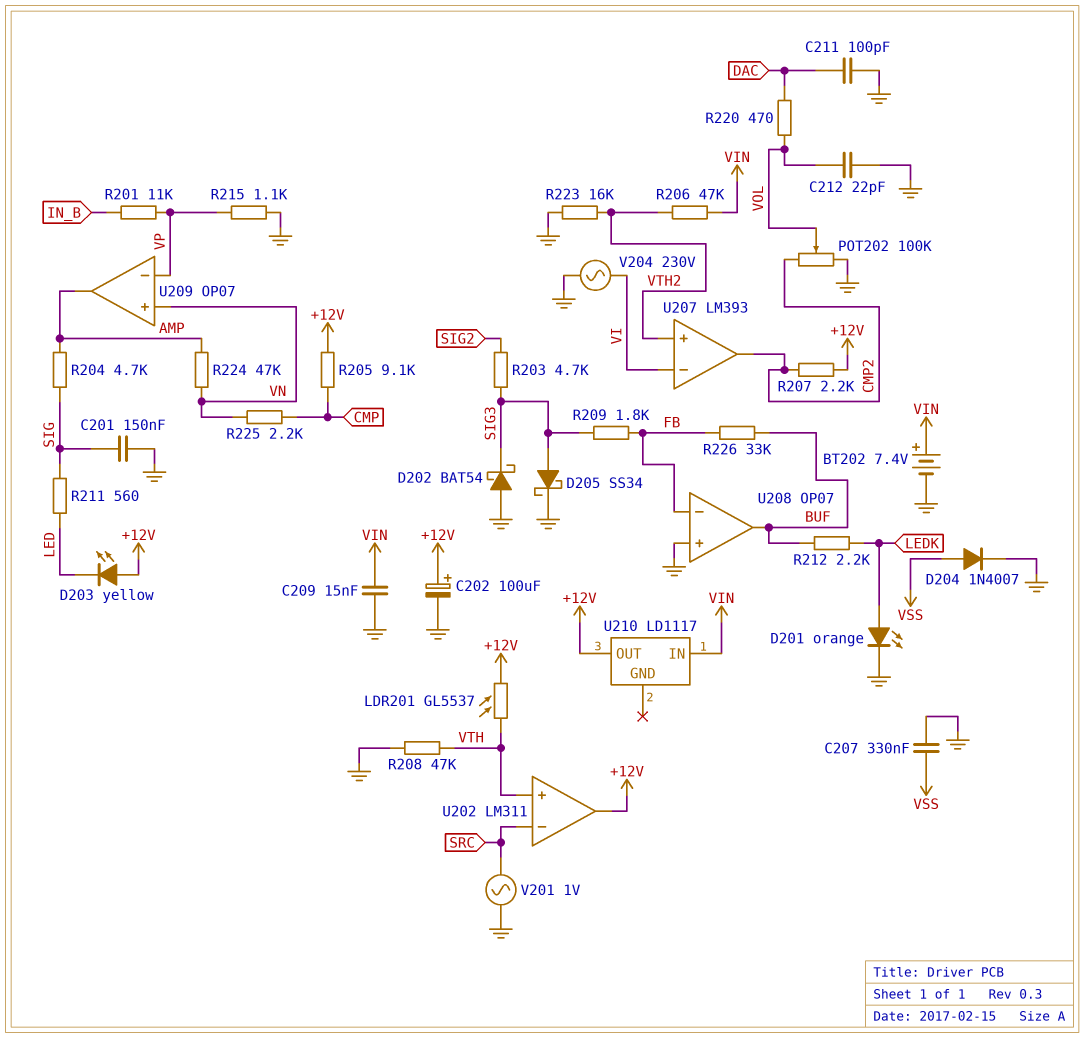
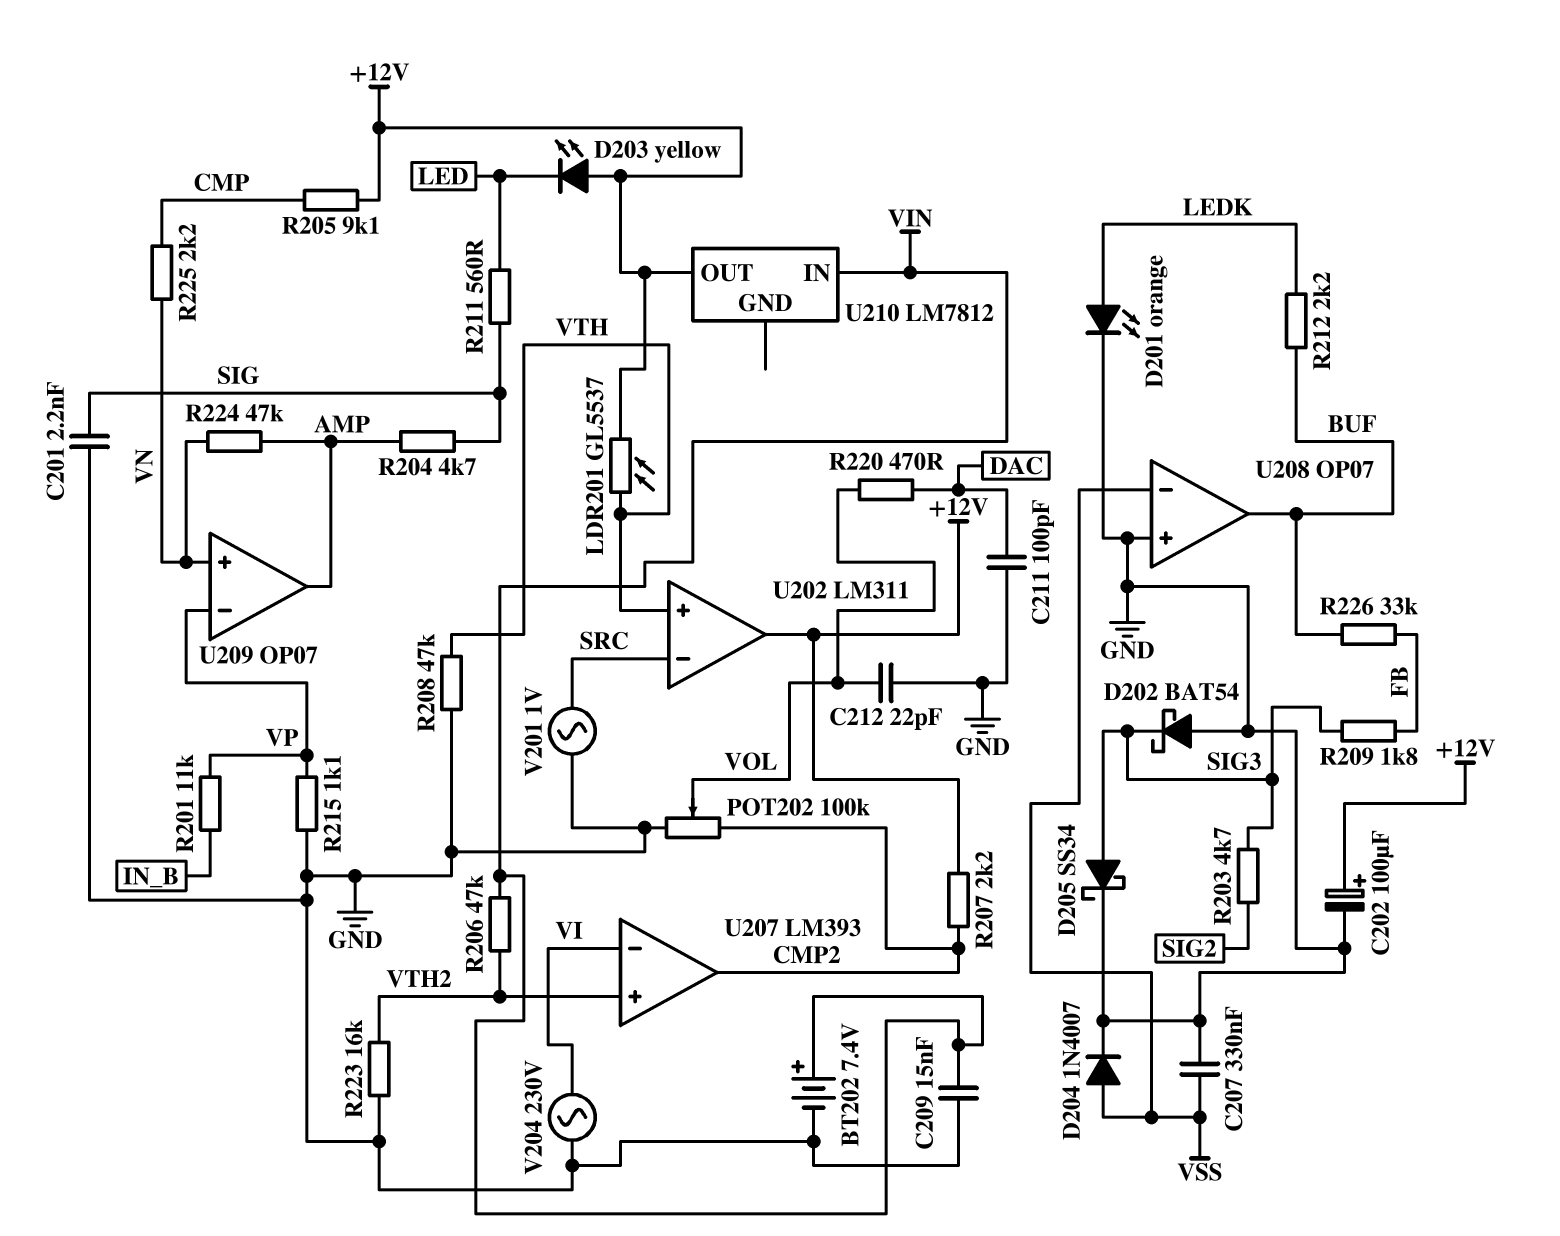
C201: 150nF (GND, SIG) -> 2.2nF (GND, SIG)
U208 pin in-: FB -> VSS
U210: LD1117 -> LM7812

